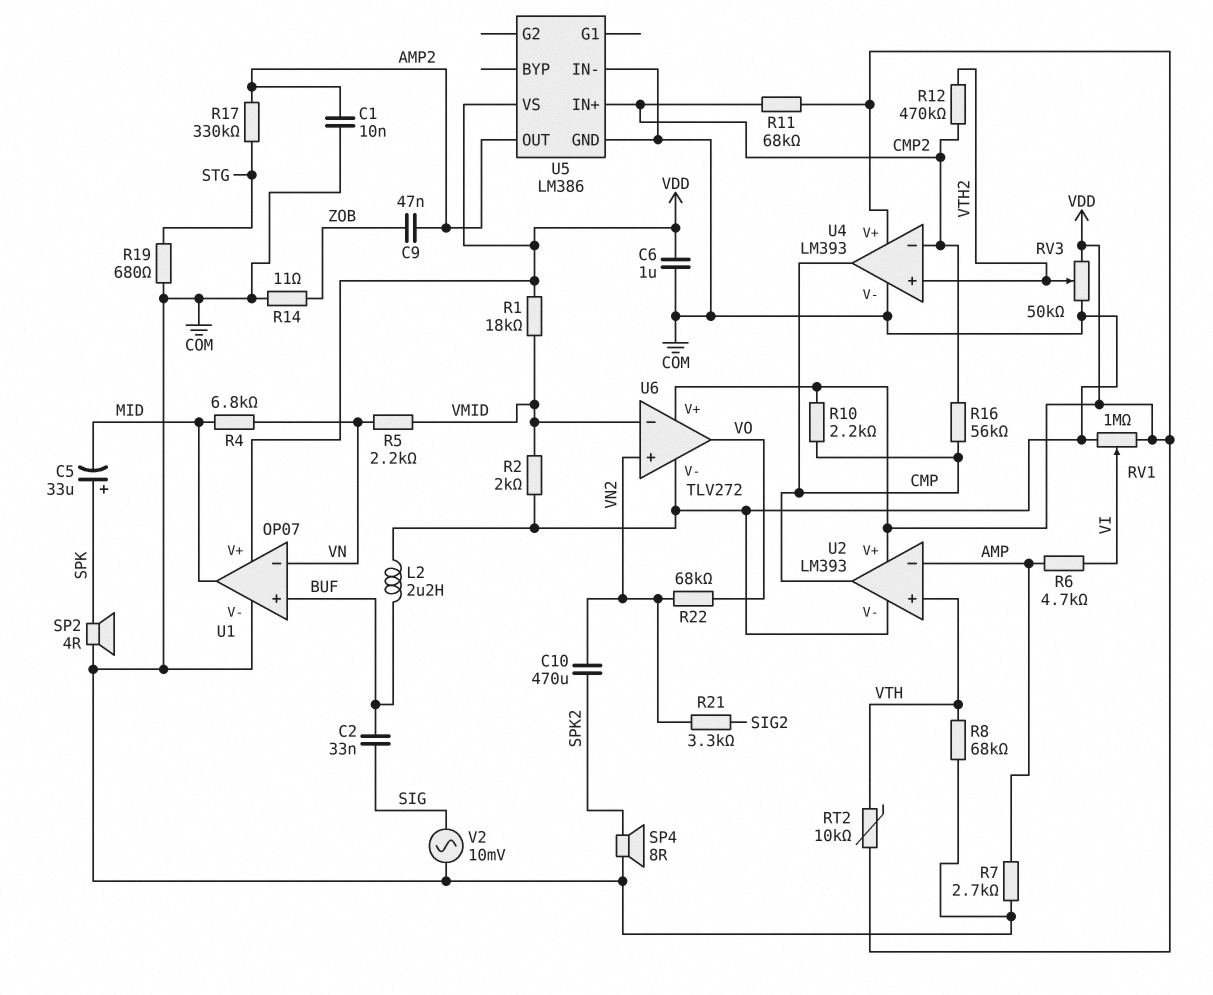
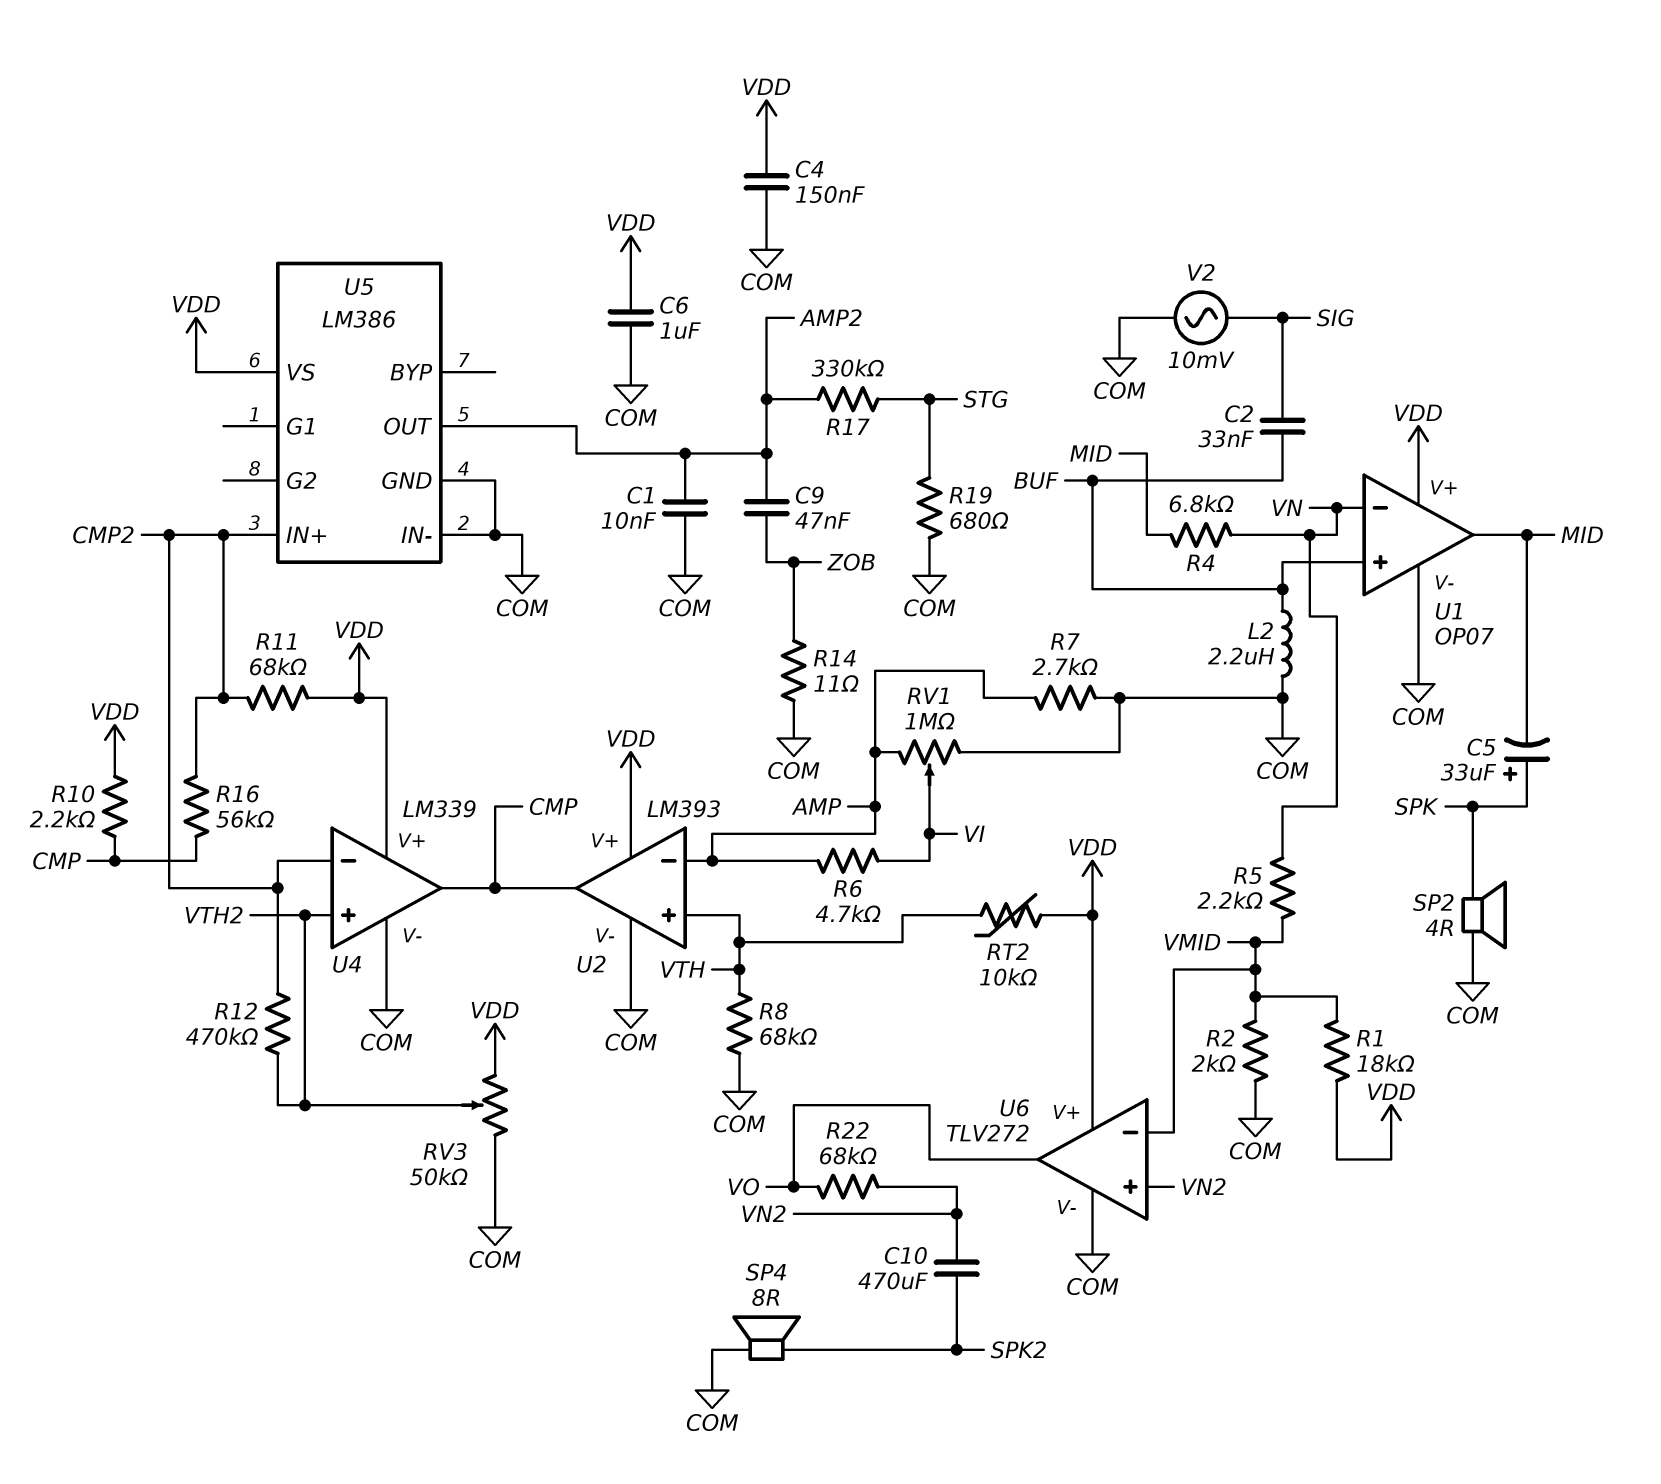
C4: none -> 150nF (COM, VDD)
R21: 3.3k (SIG2, VN2) -> none
RV1: 1M (COM, VDD, wiper VI) -> 1M (AMP, COM, wiper VI)
U4: LM393 -> LM339

